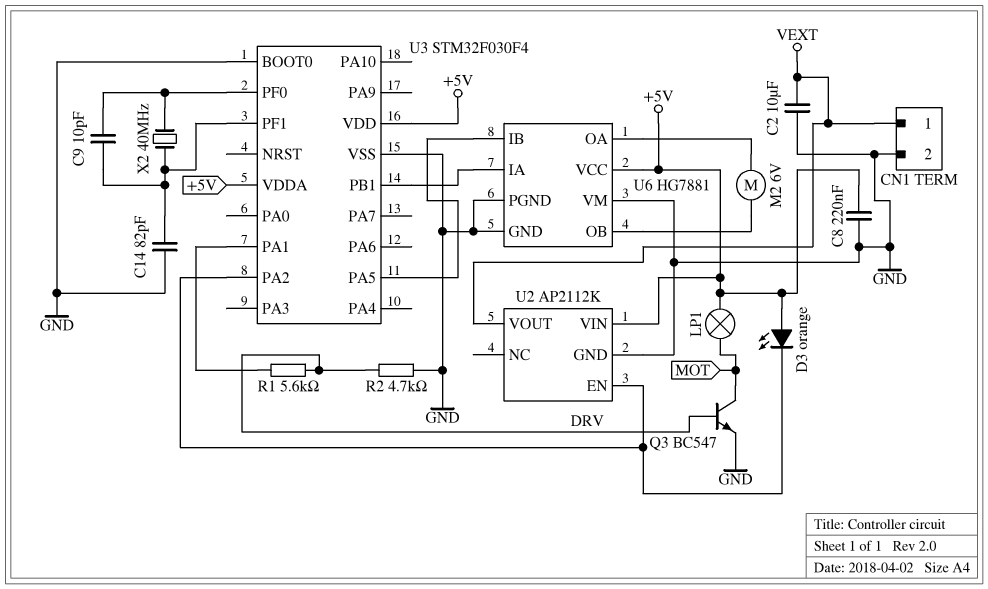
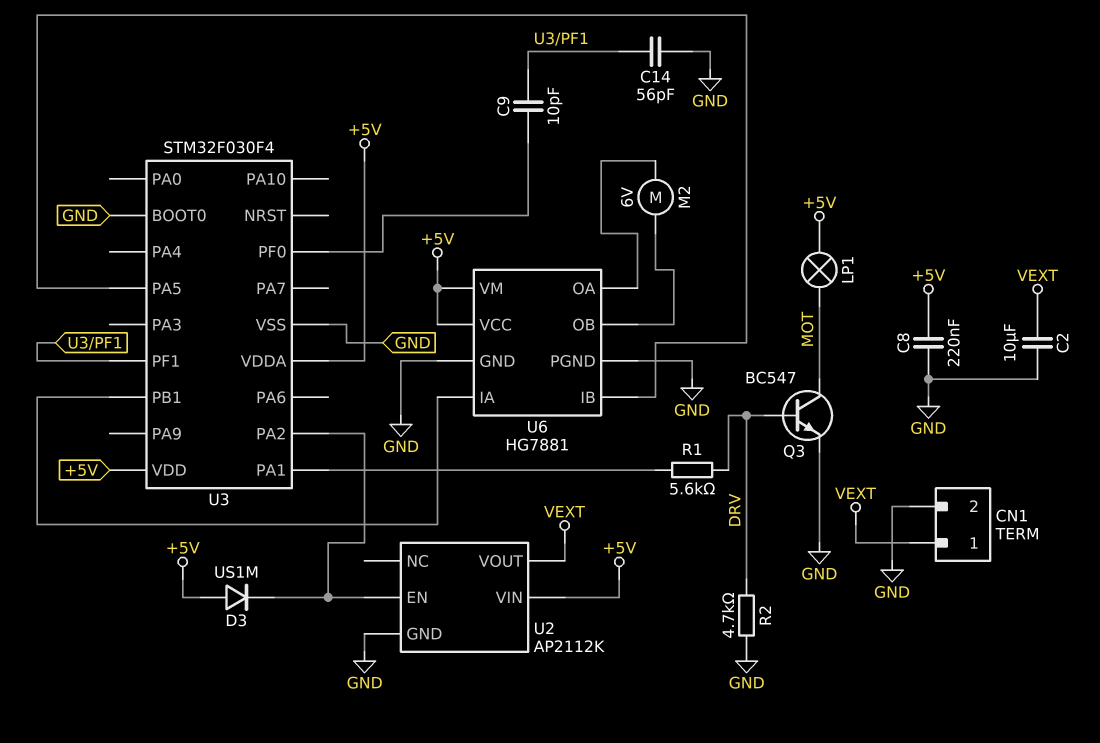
C14: 82pF (GND, U3/PF1) -> 56pF (GND, U3/PF1)
D3: LED orange (A +5V, K U2/EN) -> diode US1M (A +5V, K U2/EN)
U6 pin VM: GND -> +5V
X2: 40MHz (U3/PF0, U3/PF1) -> none

